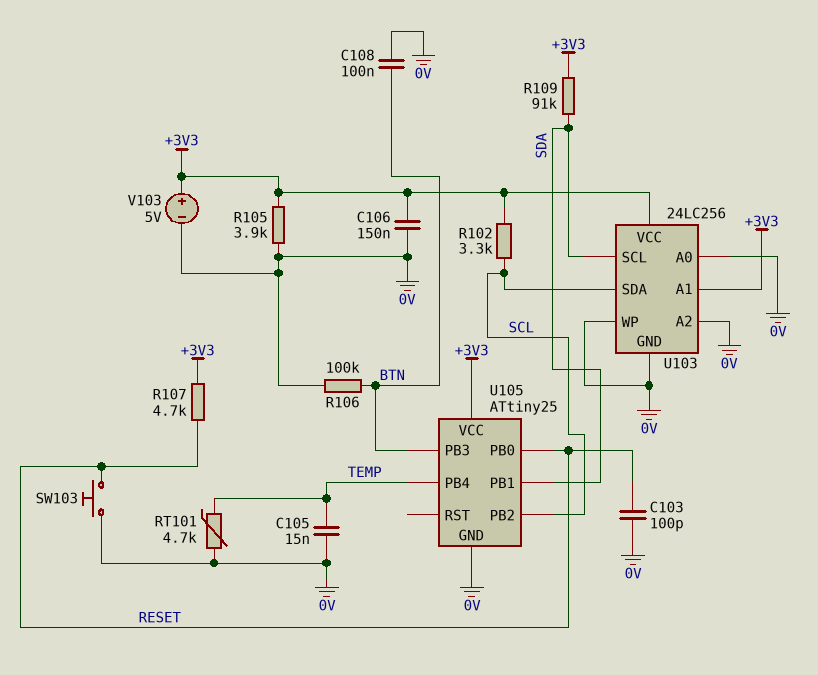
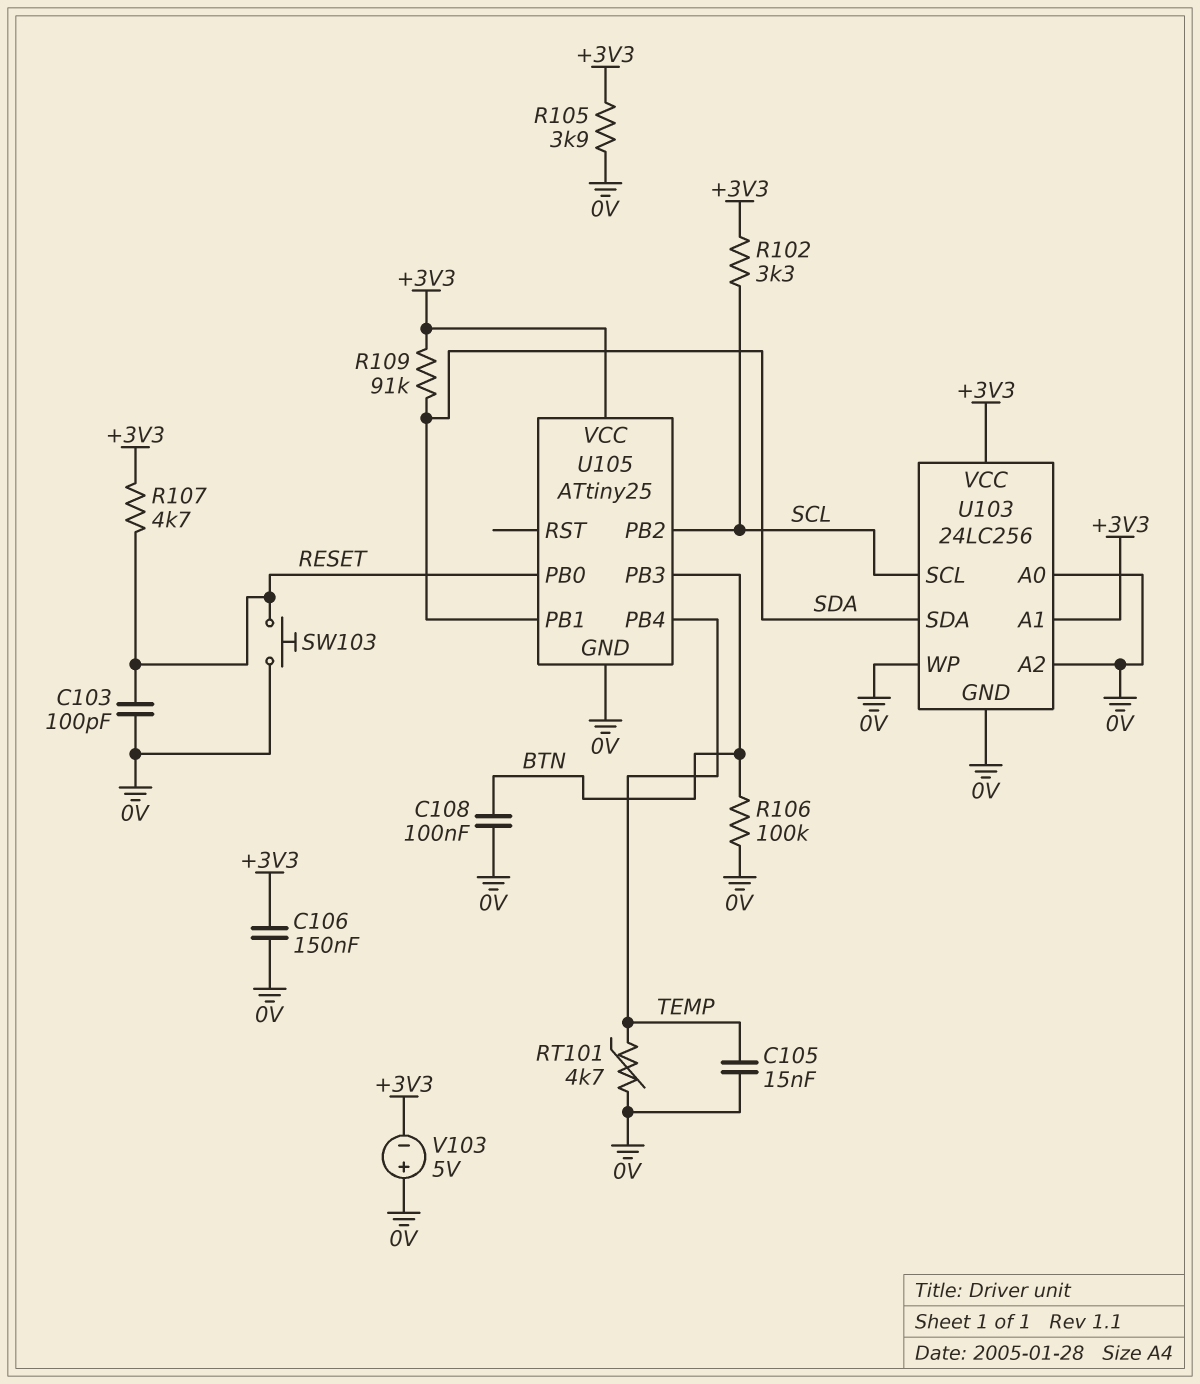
U103 pin SCL: SDA -> SCL
U103 pin SDA: SCL -> SDA
V103: 5V (plus +3V3, minus 0V) -> 5V (plus 0V, minus +3V3)

